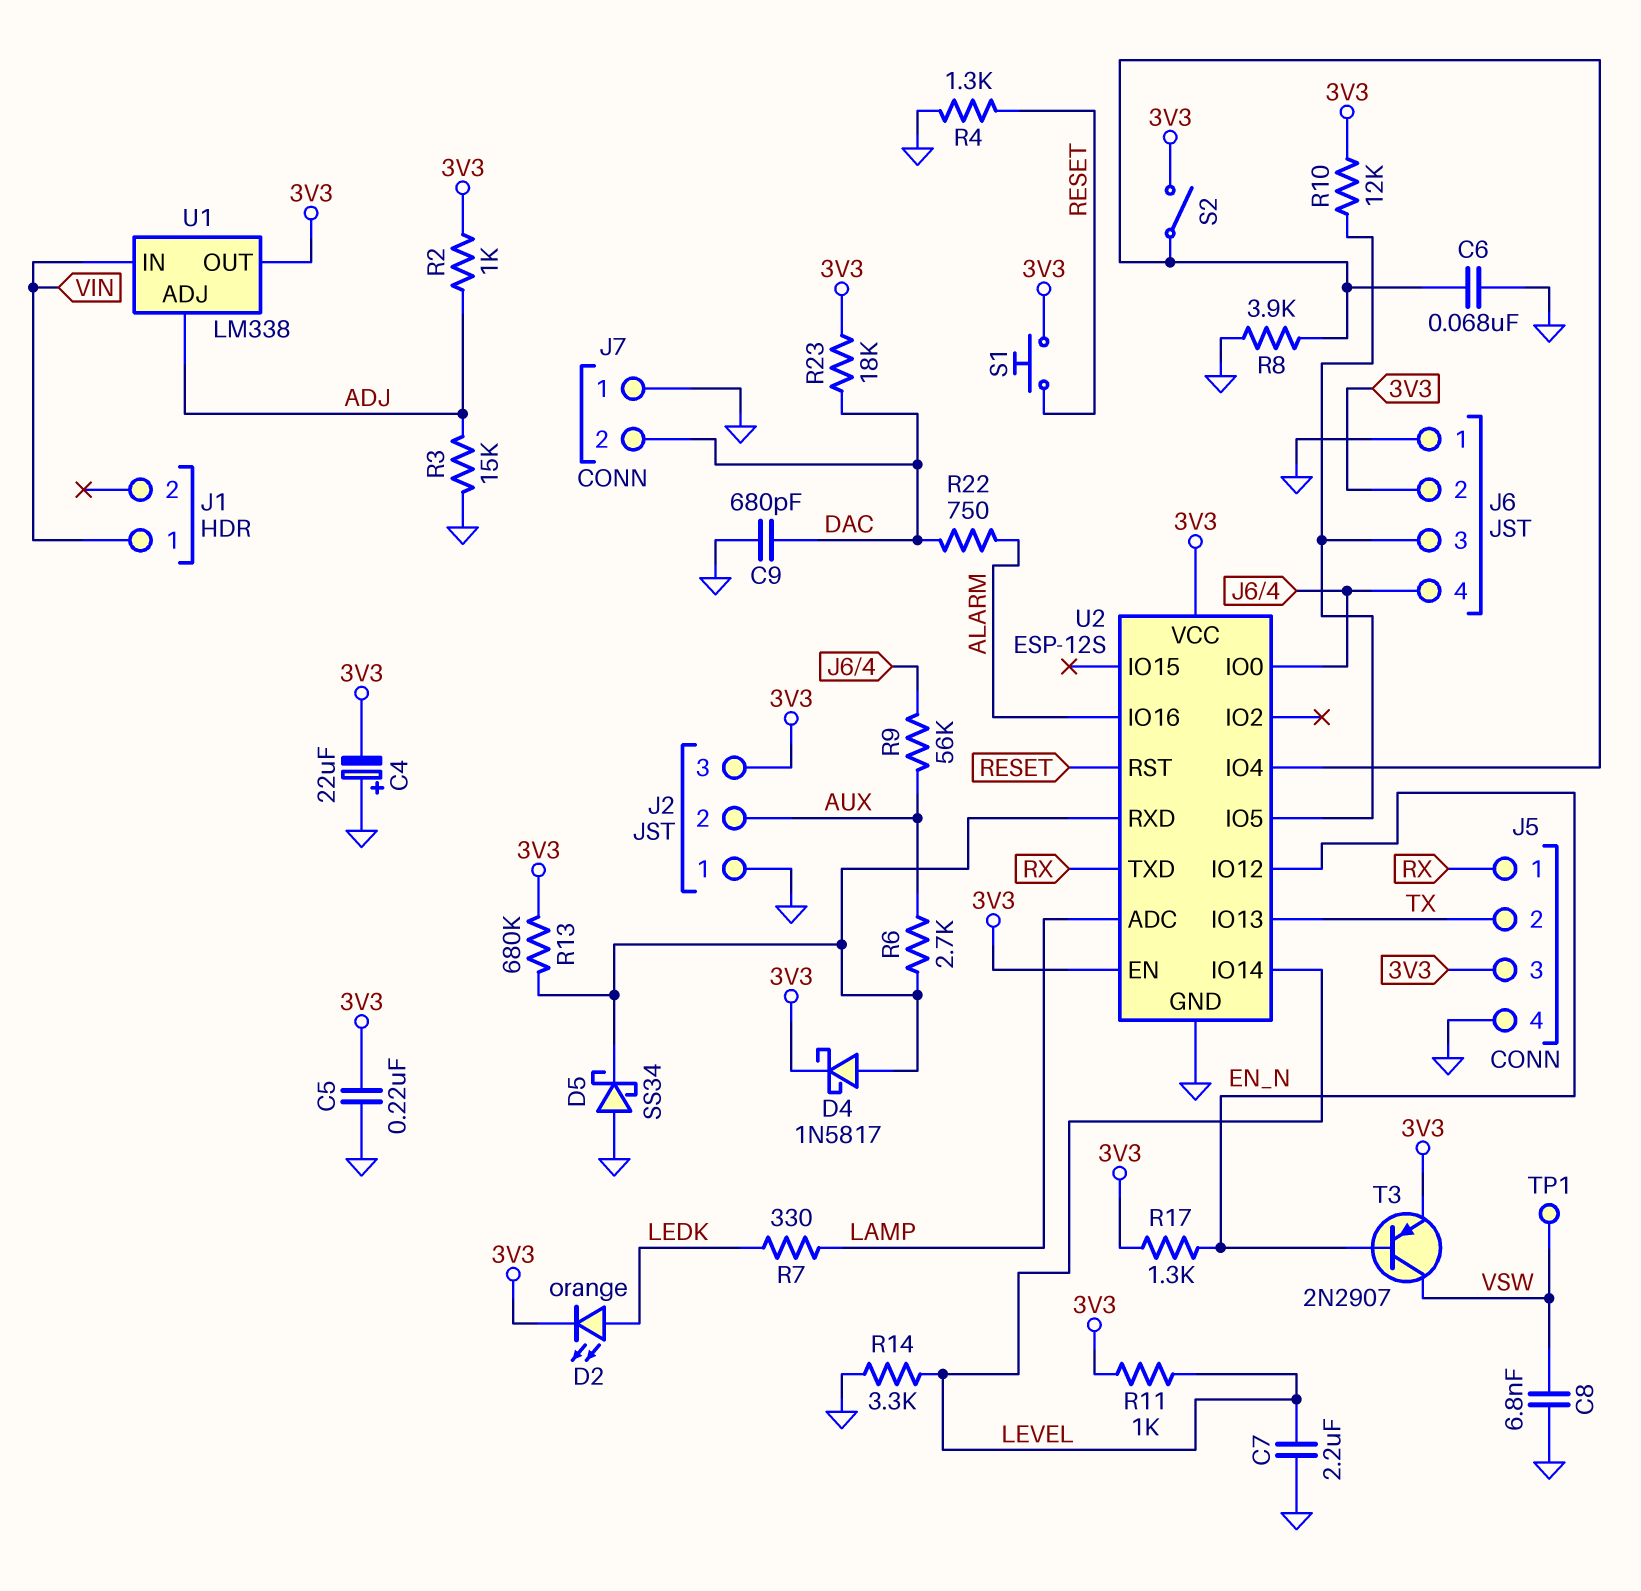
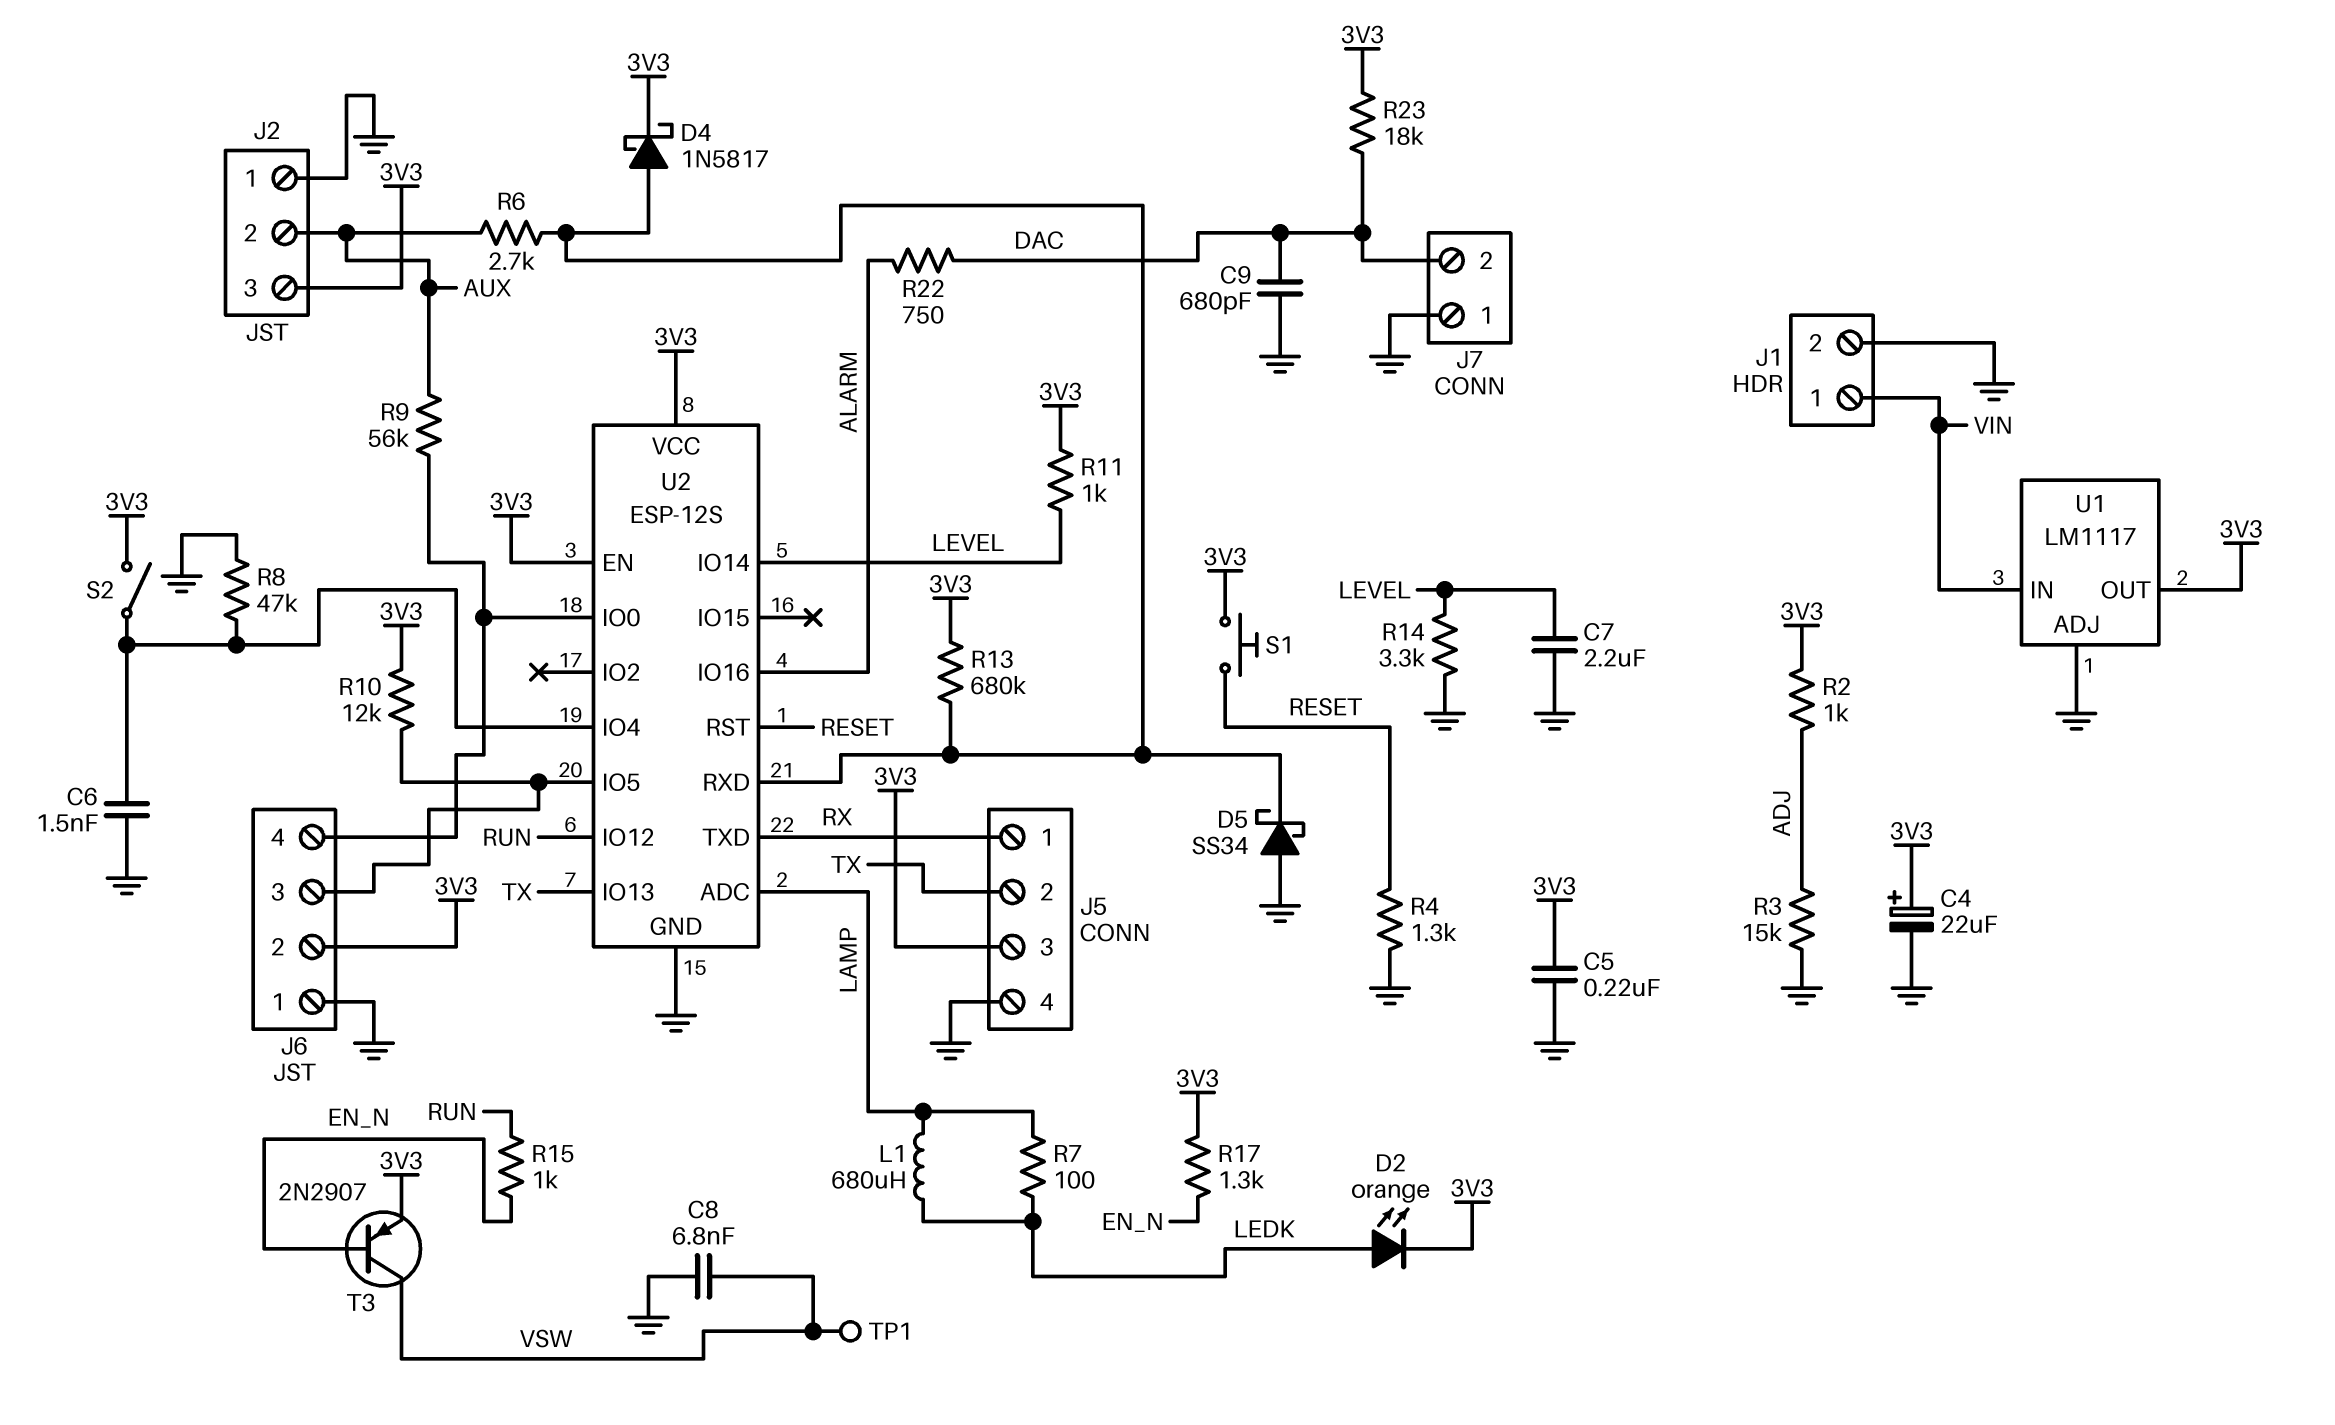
C4: 22uF (plus GND, minus 3V3) -> 22uF (plus 3V3, minus GND)
C6: 68nF (GND, U2/IO4) -> 1.5nF (GND, U2/IO4)
J1 pin 2: none -> GND
L1: none -> 680uH (LAMP, LEDK)
R7: 330 (LAMP, LEDK) -> 100 (LAMP, LEDK)
R8: 3.9k (GND, U2/IO4) -> 47k (GND, U2/IO4)
R15: none -> 1k (EN_N, RUN)
U1: LM338 -> LM1117
U1 pin ADJ: ADJ -> GND
U2 pin IO12: EN_N -> RUN

